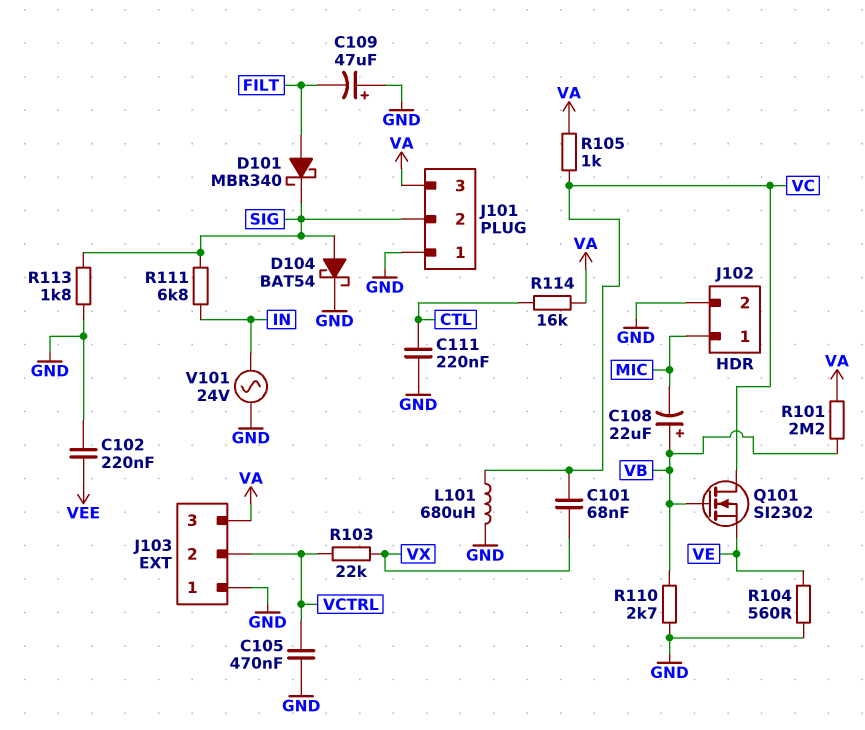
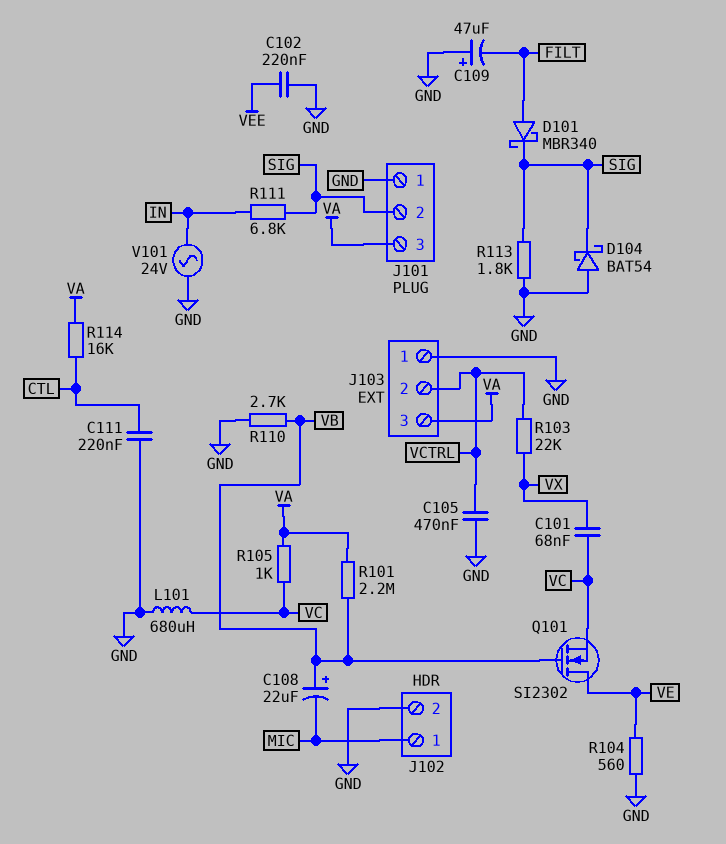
D104: schottky BAT54 (A SIG, K GND) -> schottky BAT54 (A GND, K SIG)
Q101: NMOS SI2302 (G VB, D VC, S VE) -> NMOS SI2302 (G VB, D VE, S VC)

